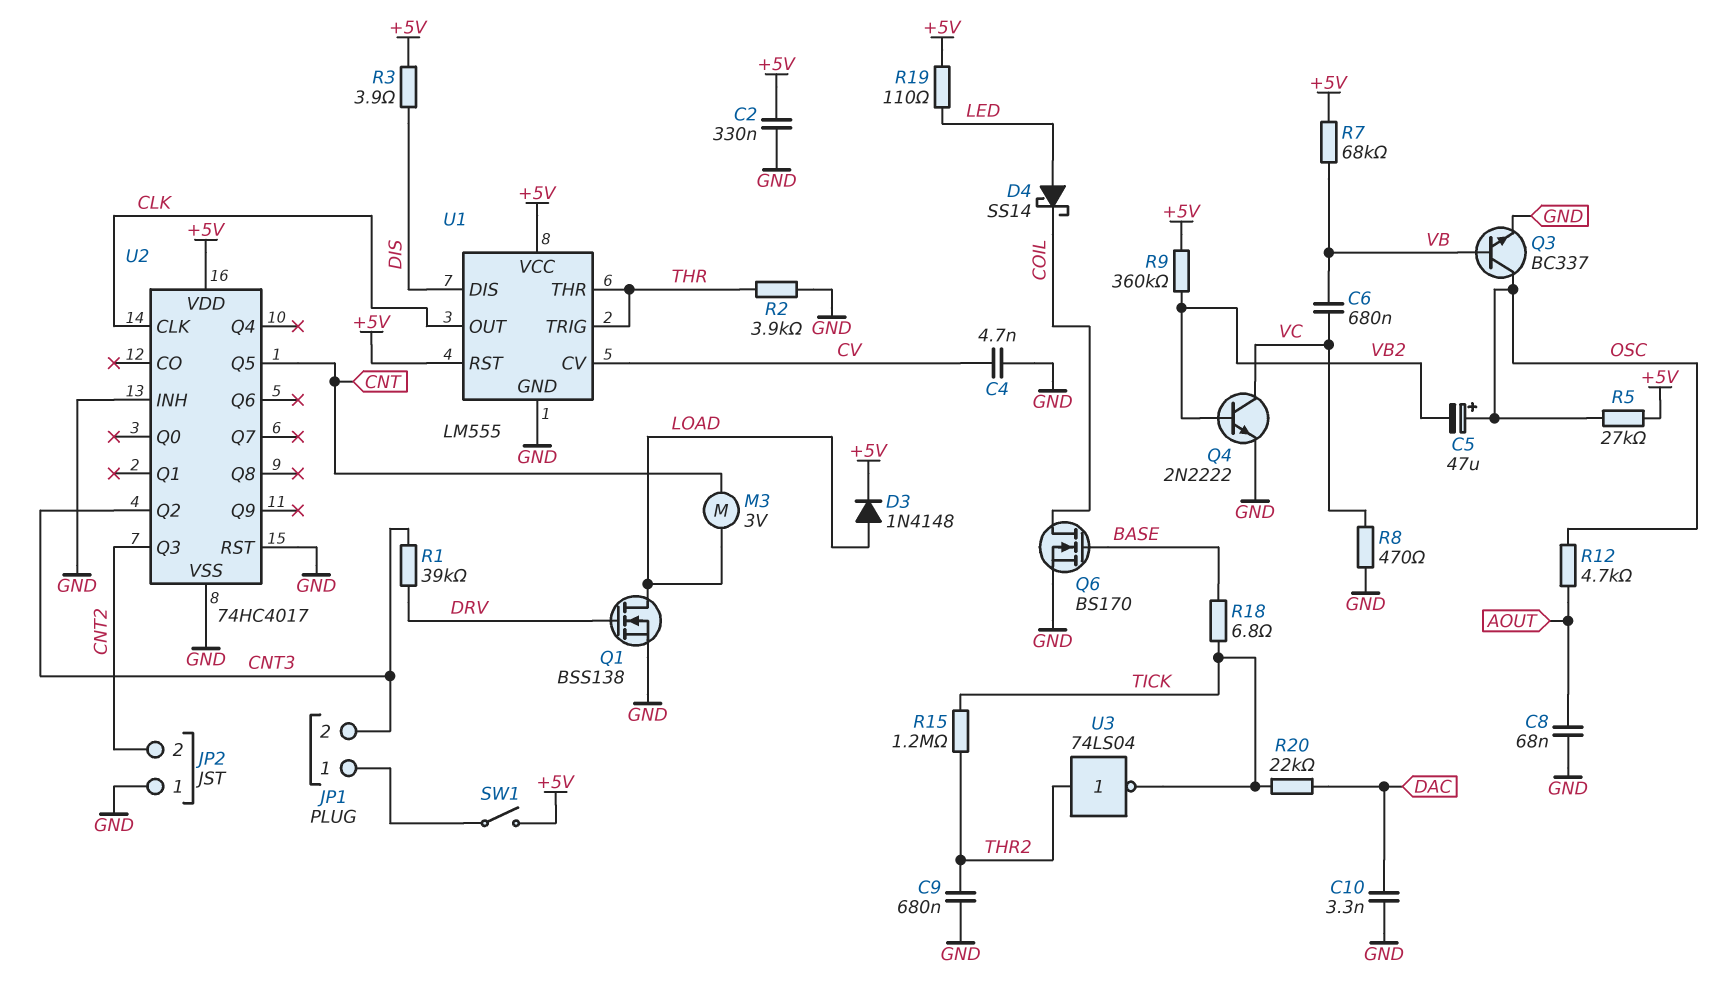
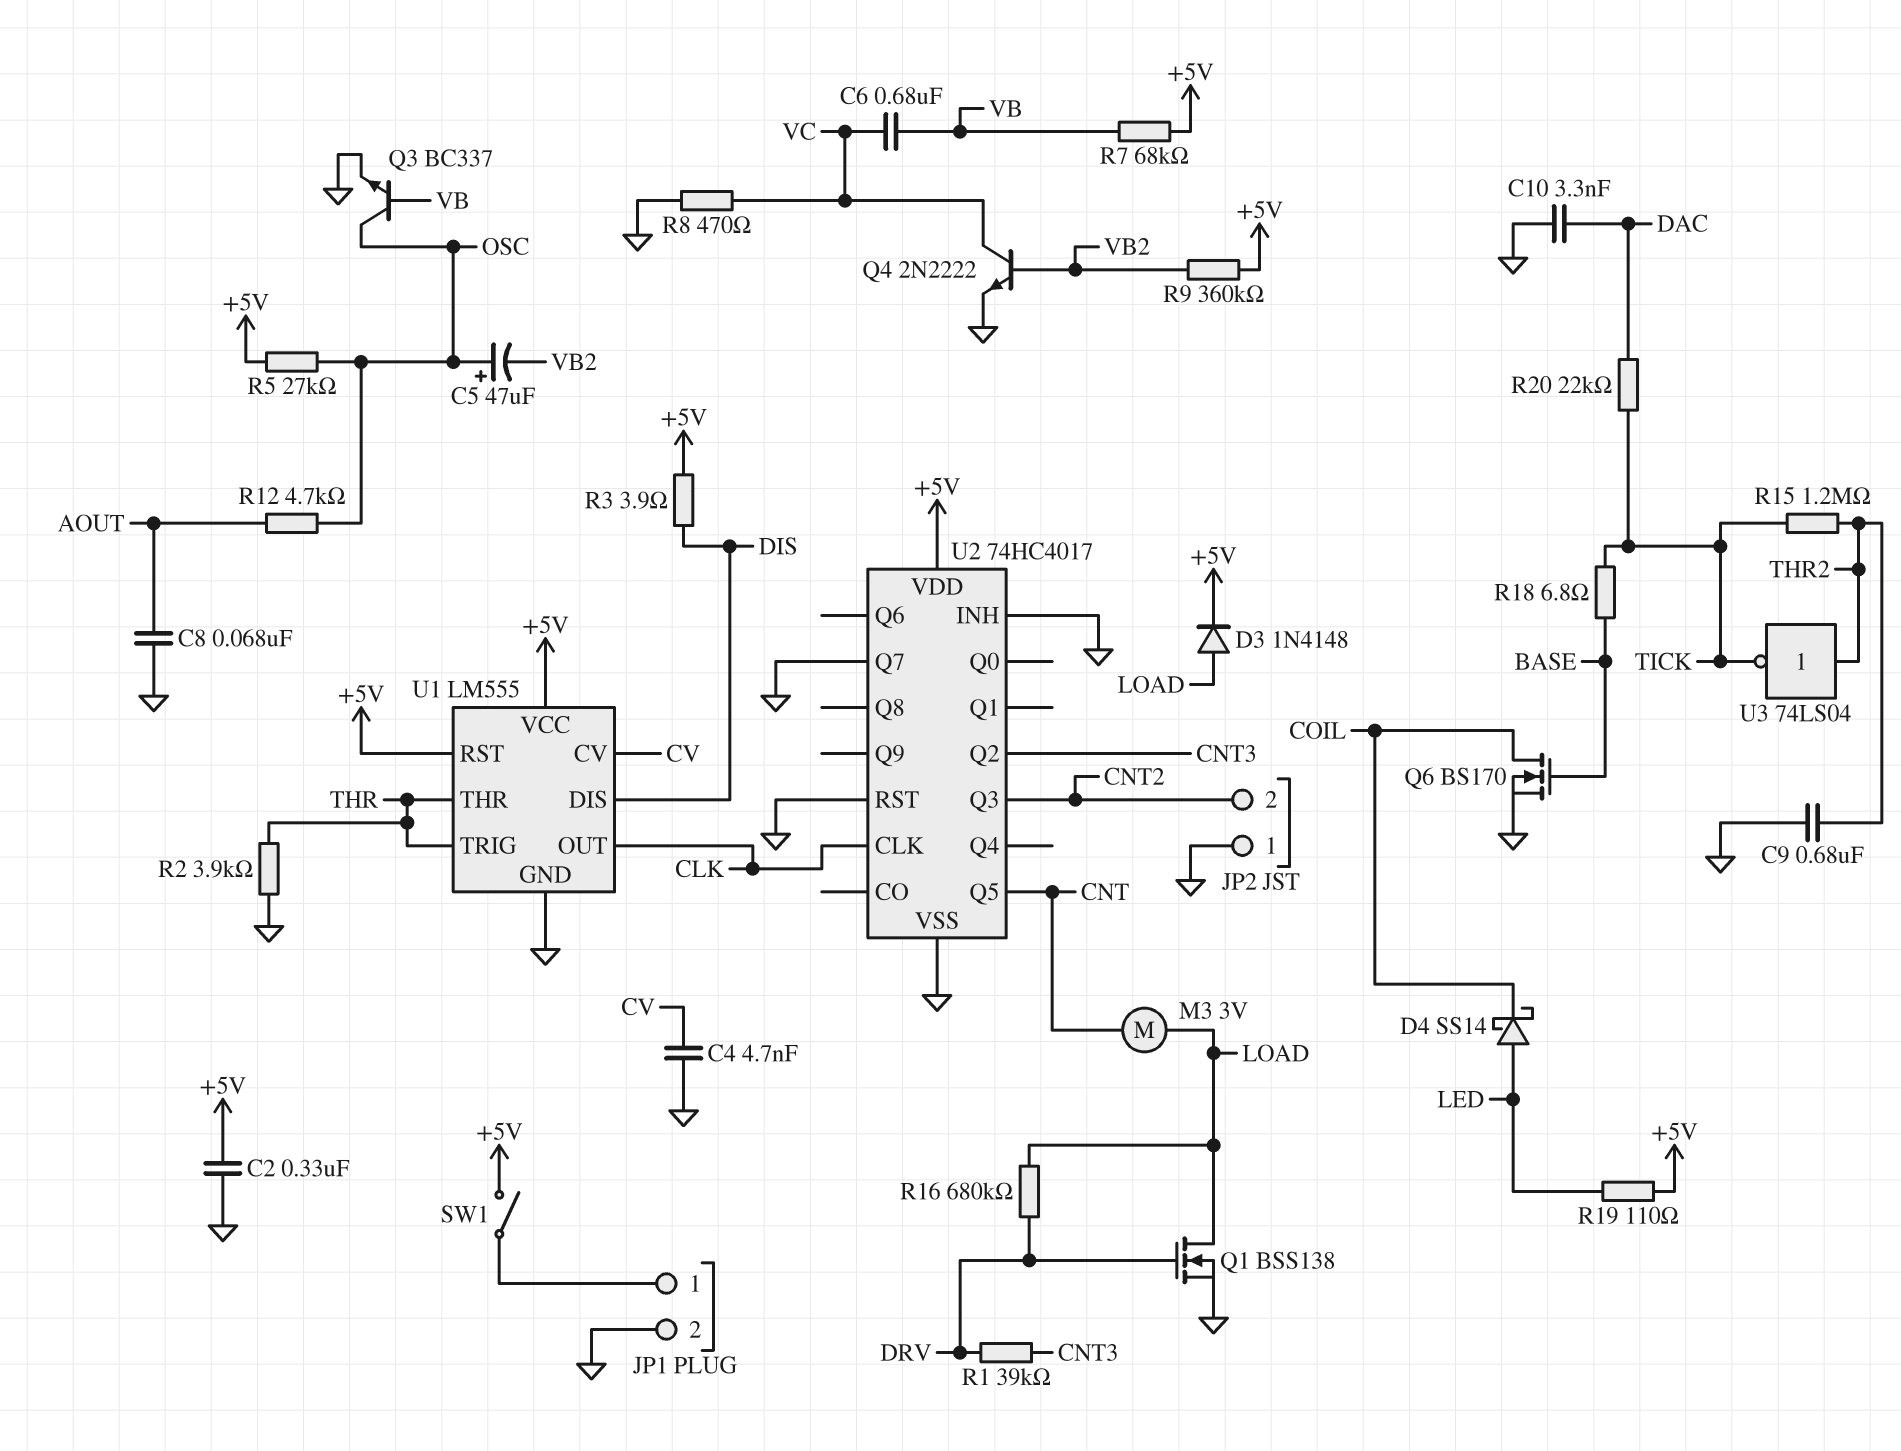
JP1 pin 2: CNT3 -> GND
R16: none -> 680k (DRV, LOAD)
U2 pin Q7: none -> GND

